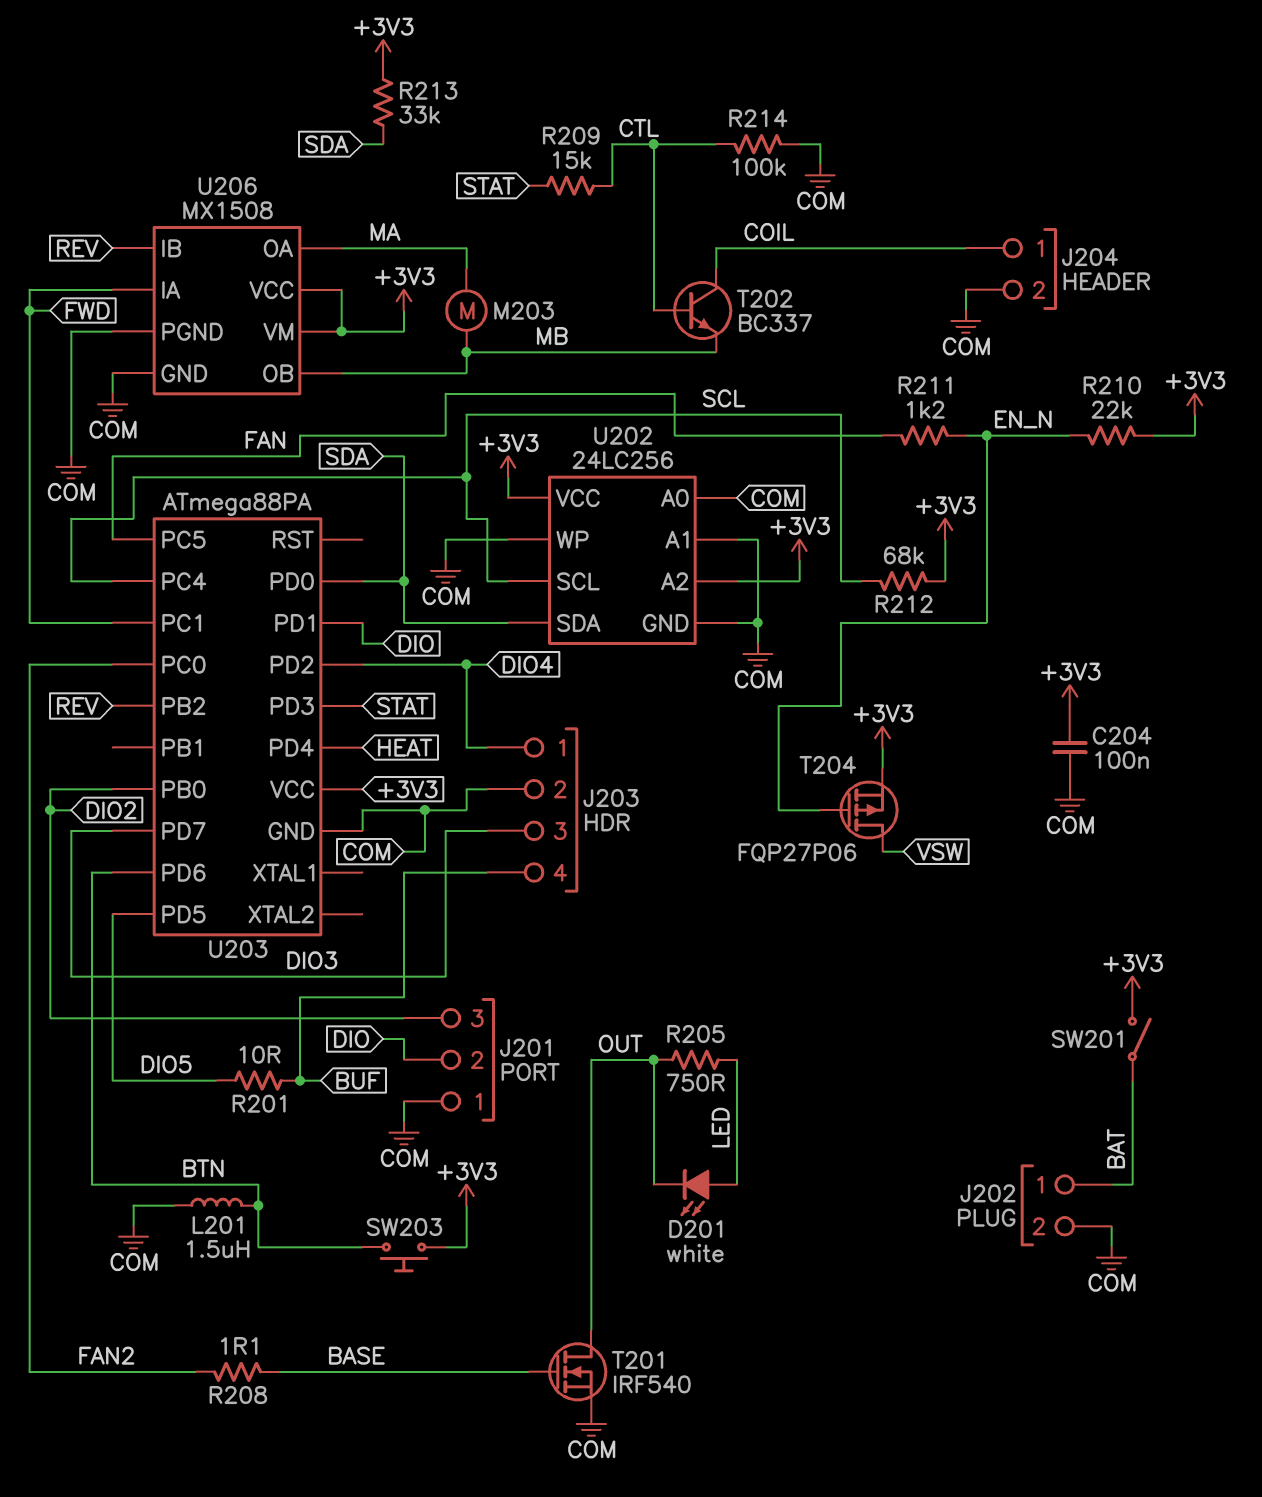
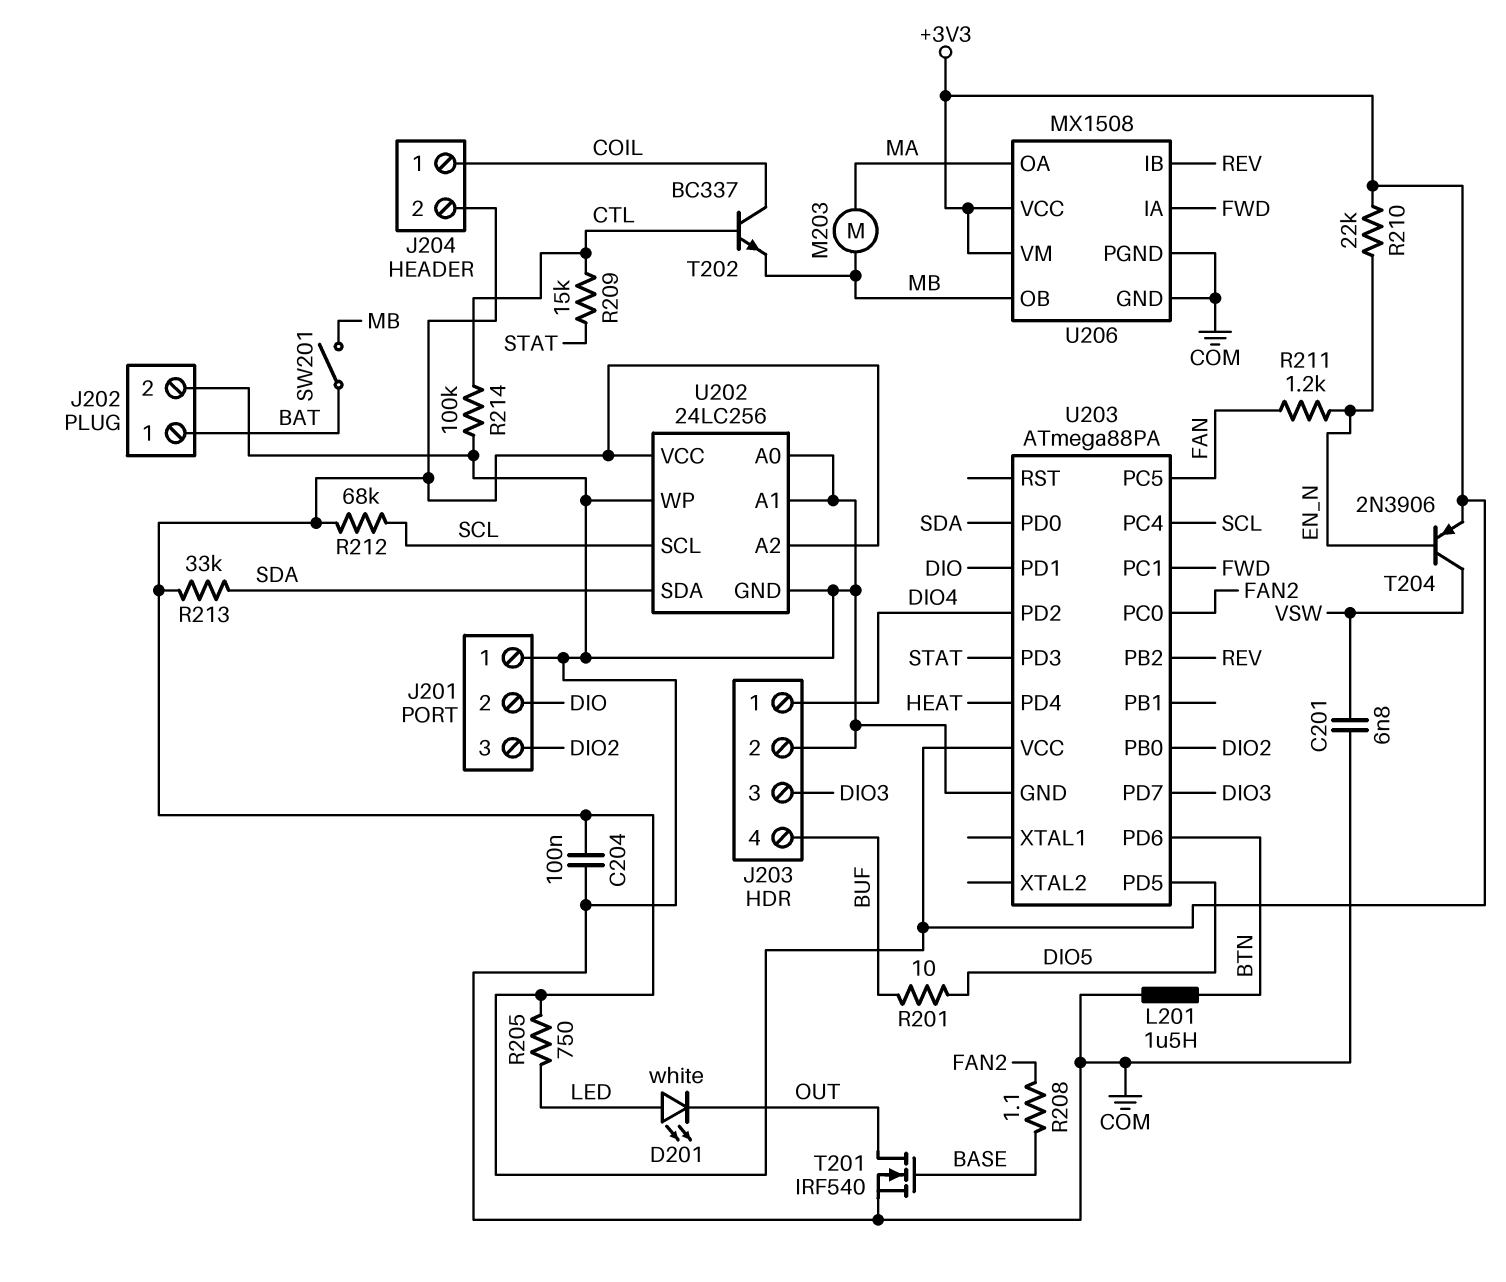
C201: none -> 6.8nF (COM, VSW)
J204 pin 2: COM -> +3V3
R205: 750 (LED, OUT) -> 750 (+3V3, LED)
SW201: switch (+3V3, BAT) -> switch (BAT, MB)
SW203: button (+3V3, BTN) -> none
T204: PMOS FQP27P06 (G EN_N, D VSW, S +3V3) -> PNP 2N3906 (B EN_N, C VSW, E +3V3)

